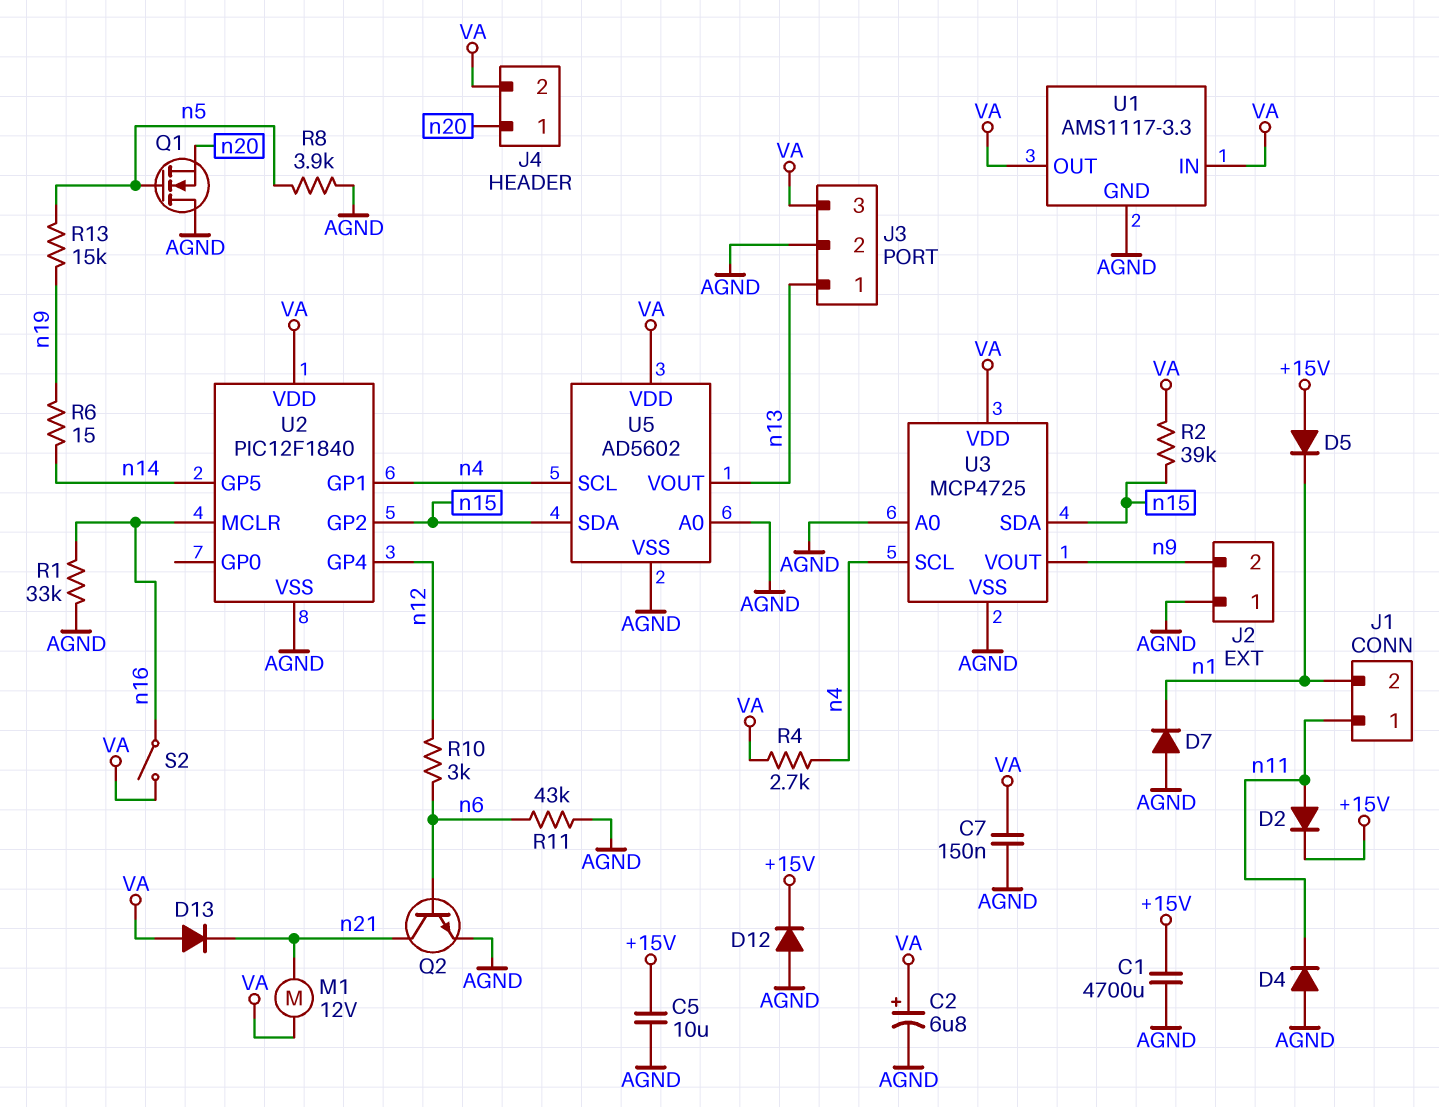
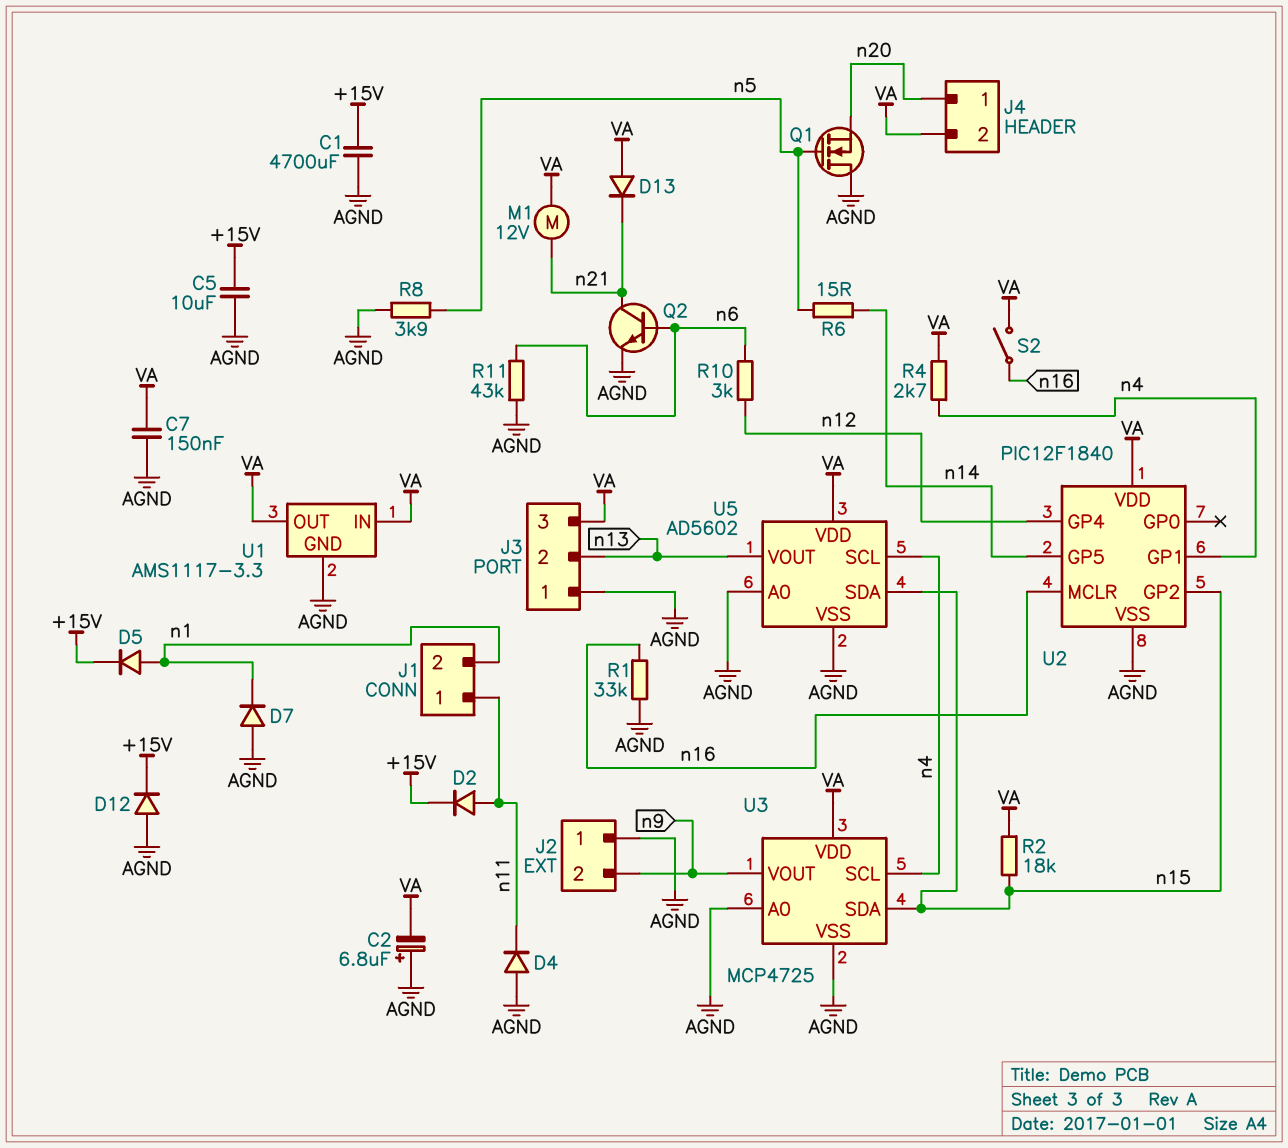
C2: 6.8uF (plus VA, minus AGND) -> 6.8uF (plus AGND, minus VA)
D5: diode (A +15V, K n1) -> diode (A n1, K +15V)
J3 pin 1: n13 -> AGND
J3 pin 2: AGND -> n13
R2: 39k (VA, n15) -> 18k (VA, n15)
R6: 15 (n14, n19) -> 15 (n5, n14)
R13: 15k (n5, n19) -> none

